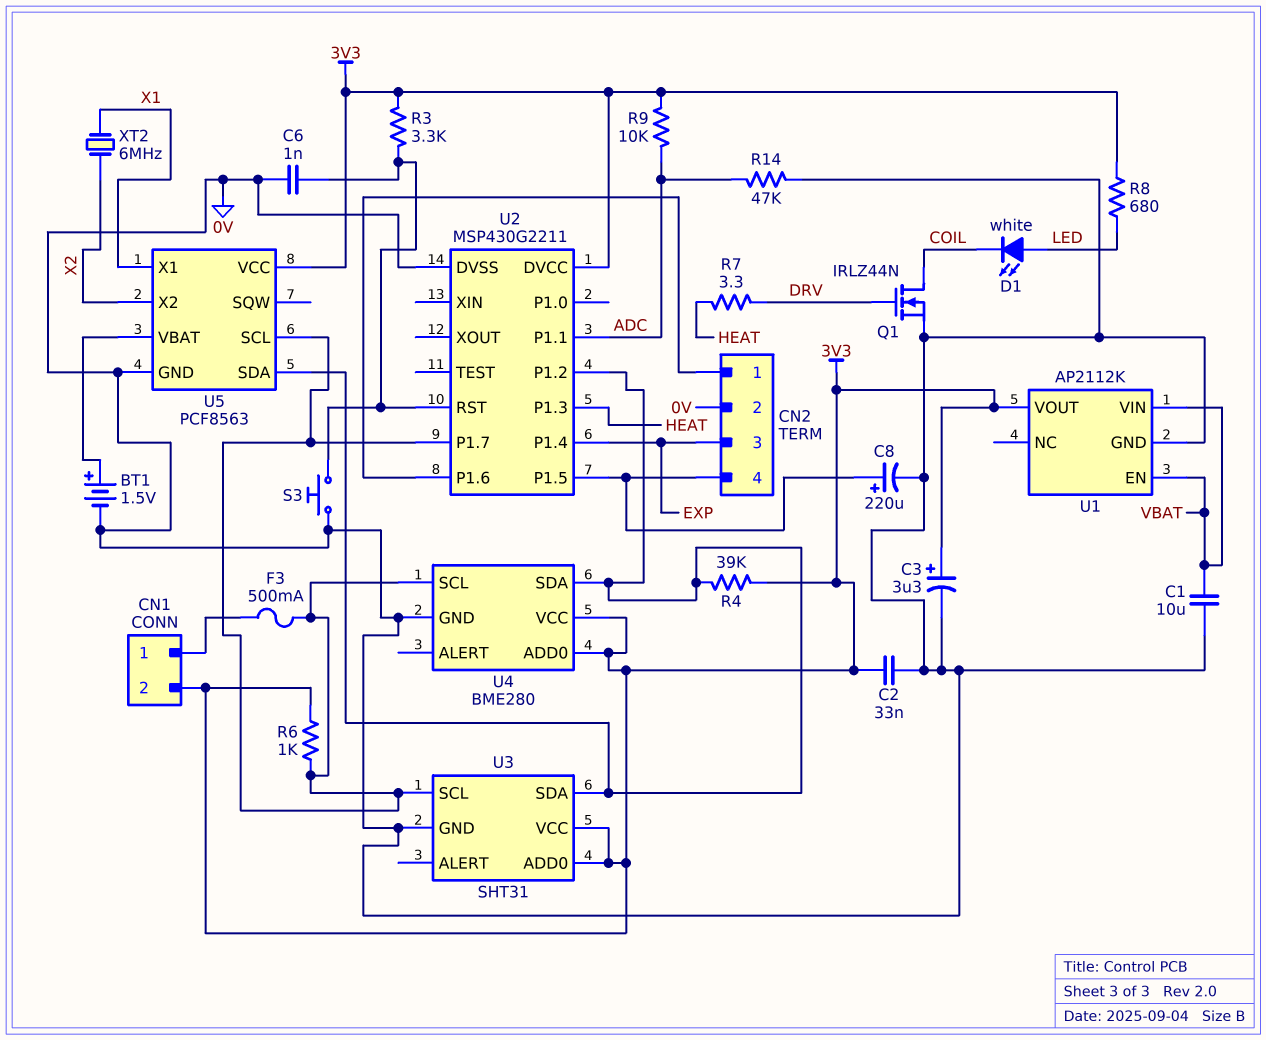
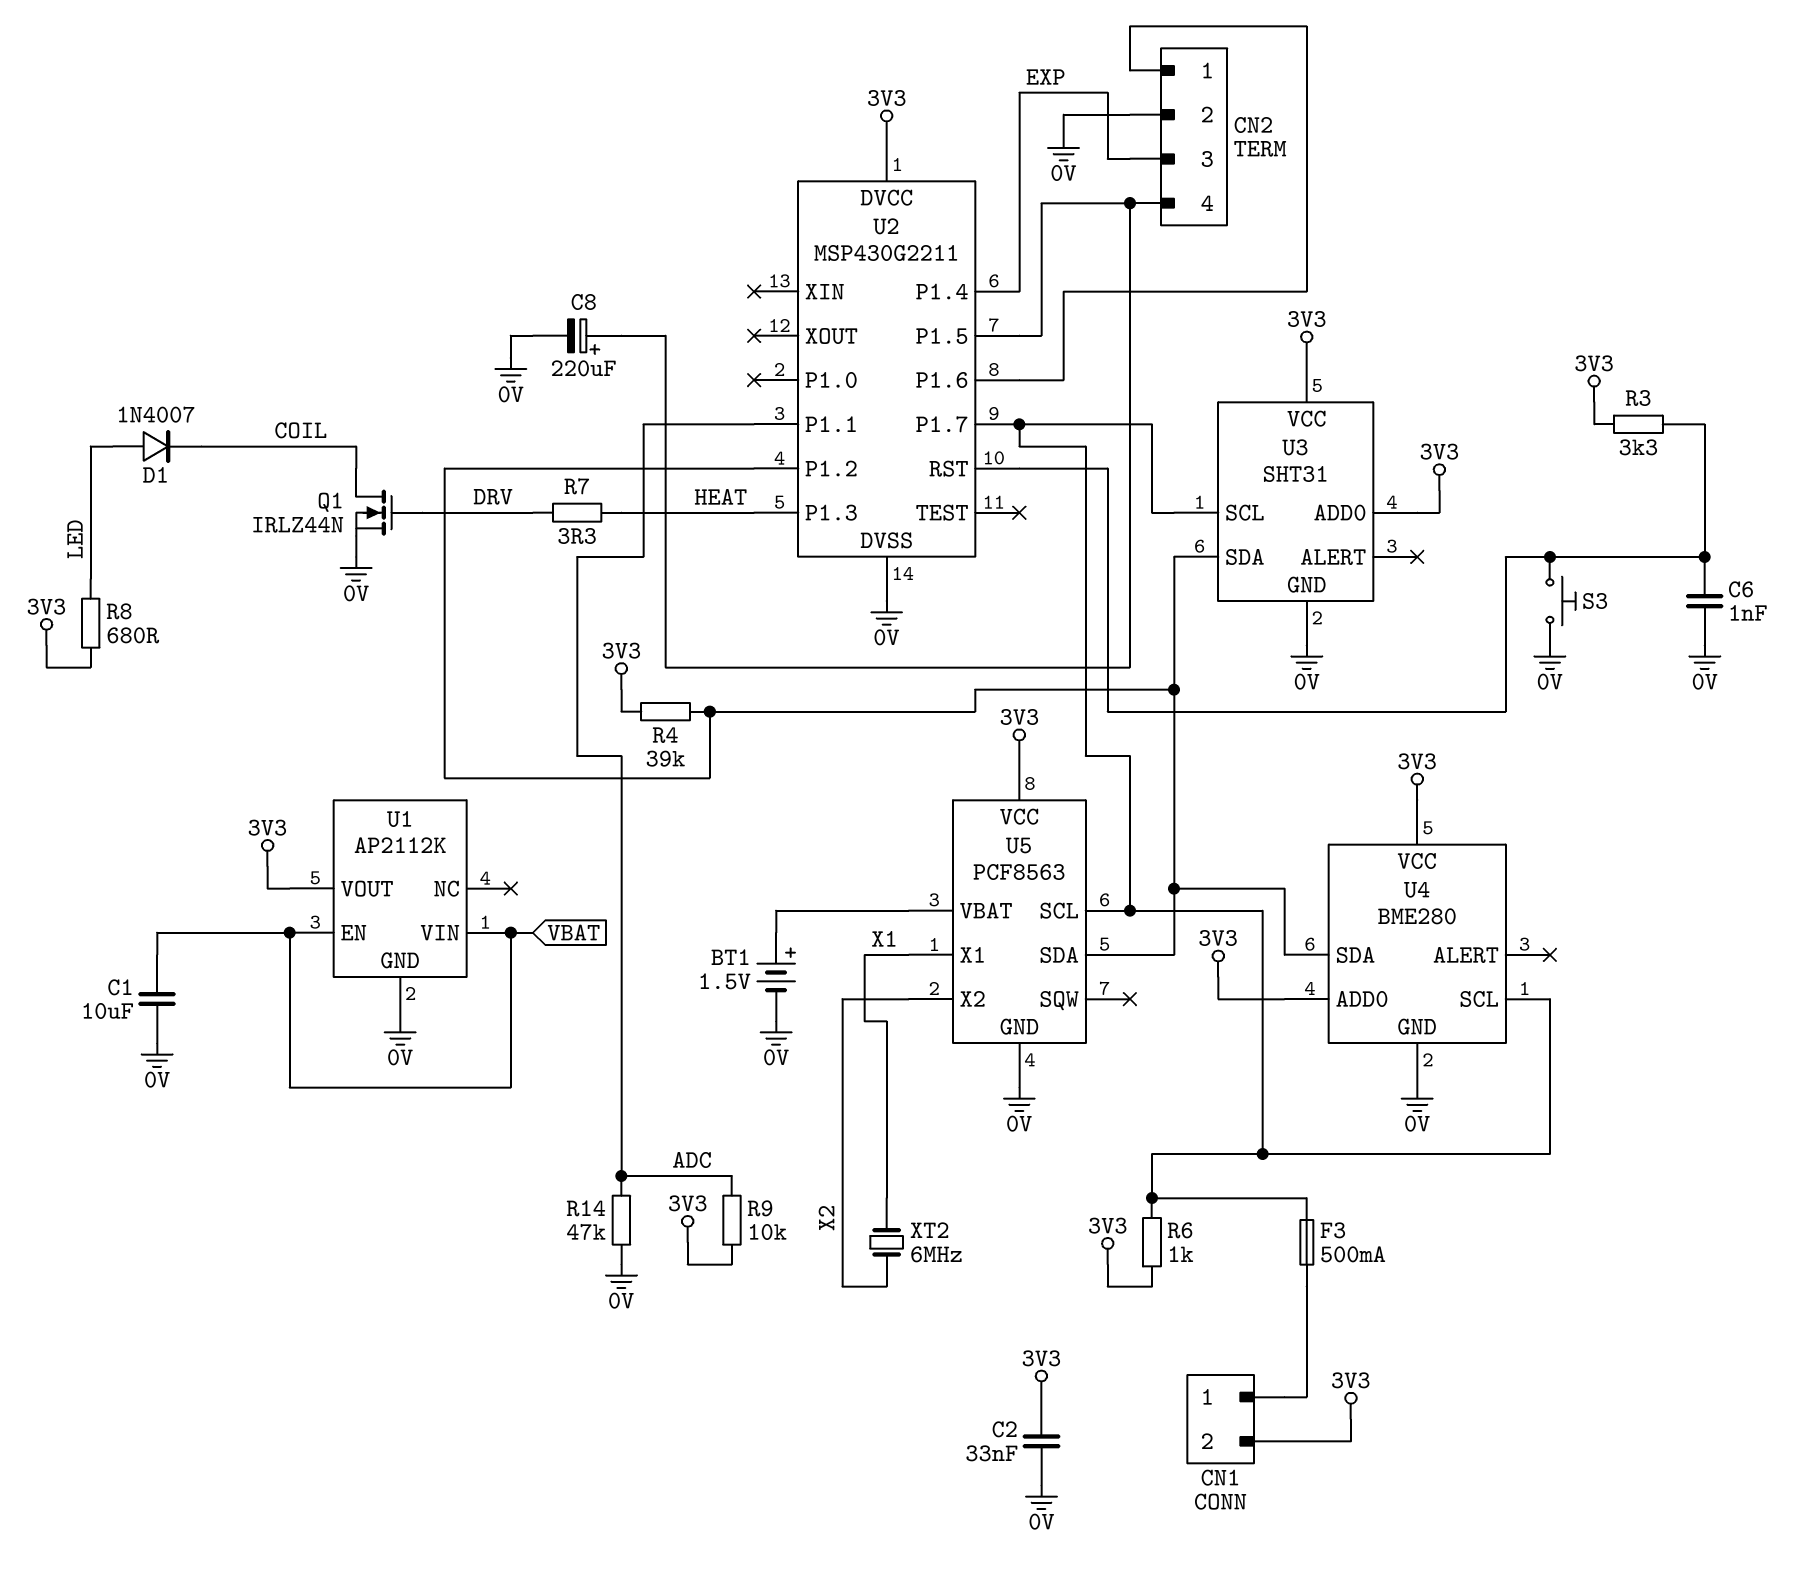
C3: 3.3uF (plus 3V3, minus 0V) -> none
D1: LED white (A LED, K COIL) -> diode 1N4007 (A LED, K COIL)

